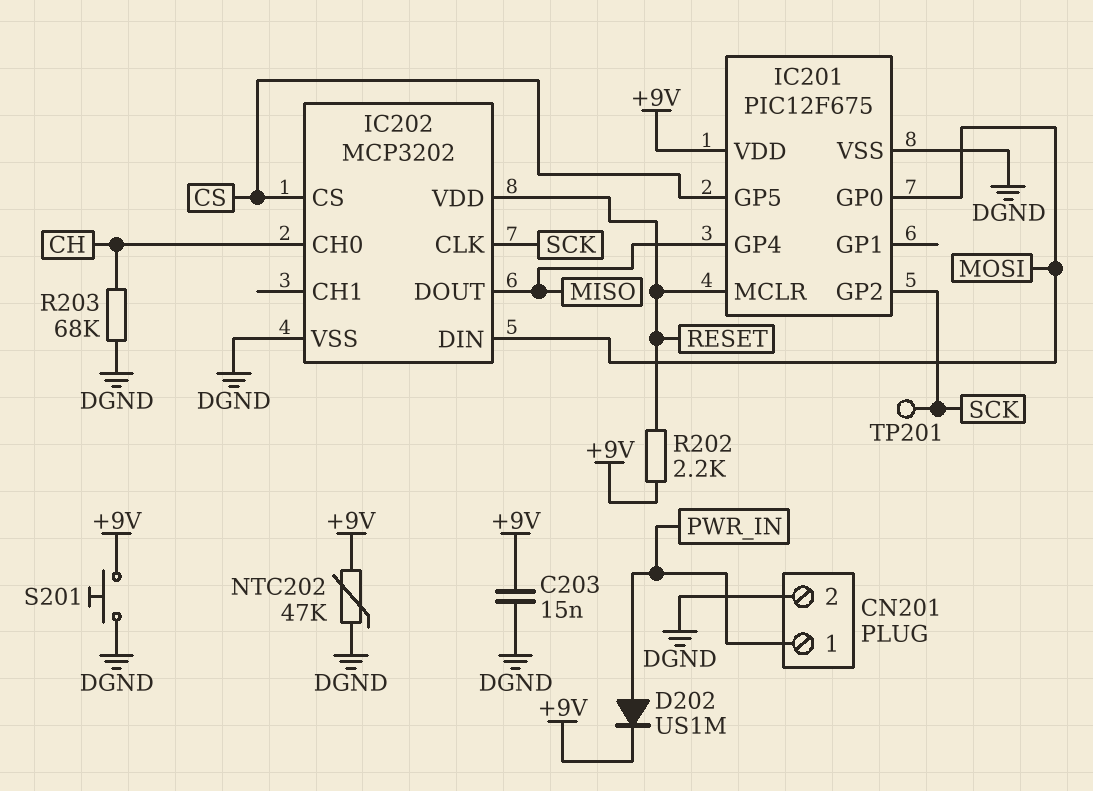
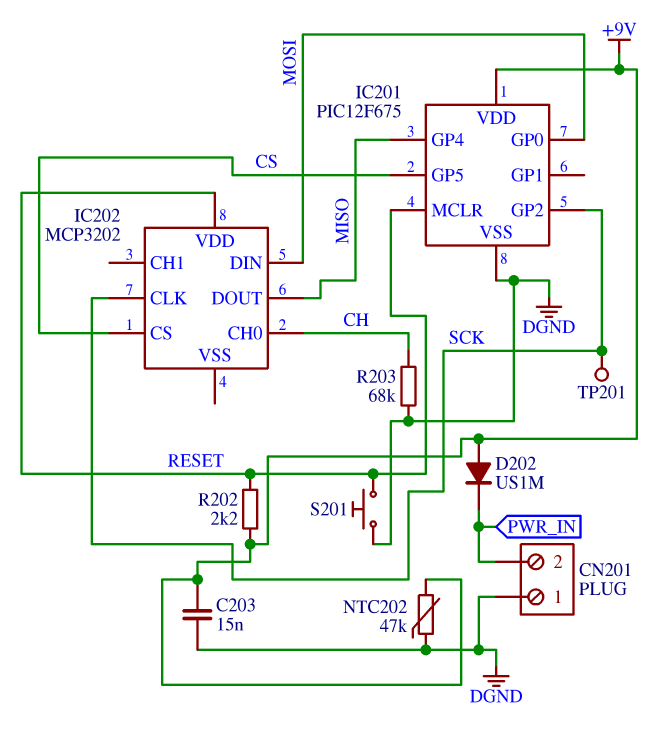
CN201 pin 1: PWR_IN -> DGND
CN201 pin 2: DGND -> PWR_IN
D202: diode US1M (A PWR_IN, K +9V) -> diode US1M (A +9V, K PWR_IN)
IC202 pin VSS: DGND -> none
S201: button (+9V, DGND) -> button (DGND, RESET)

